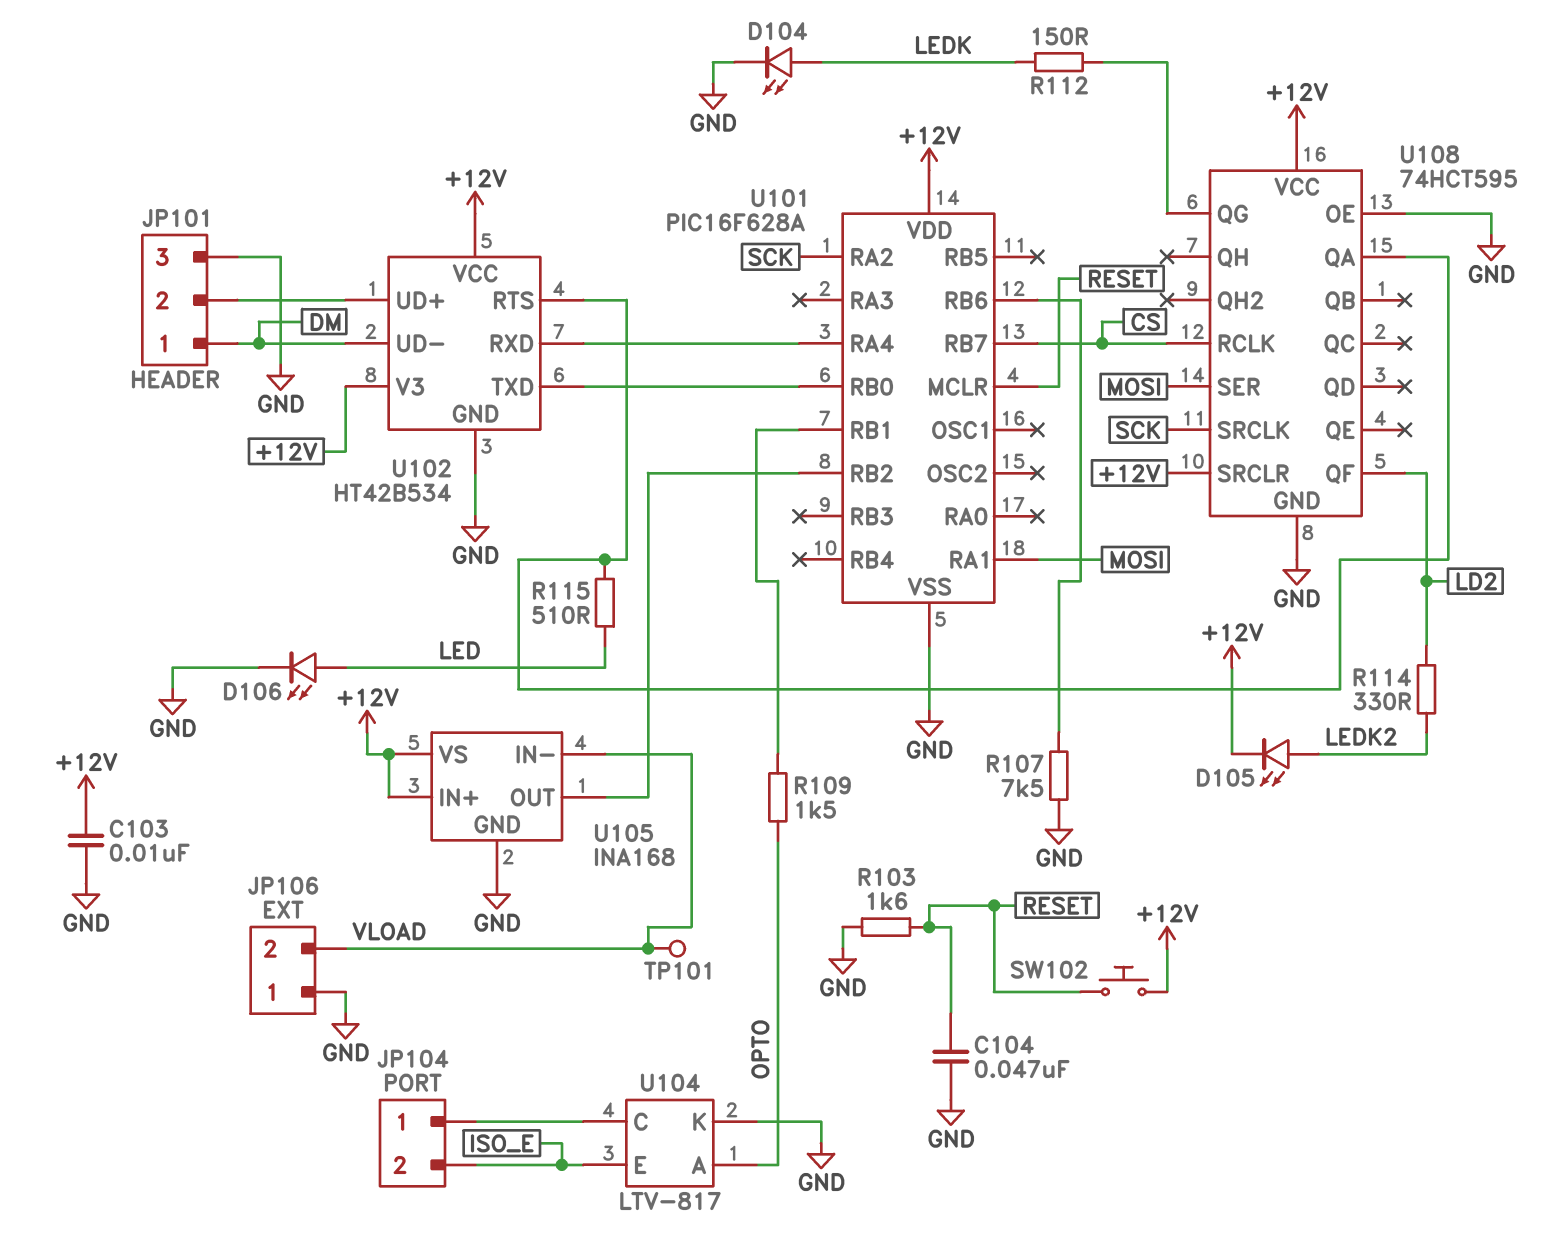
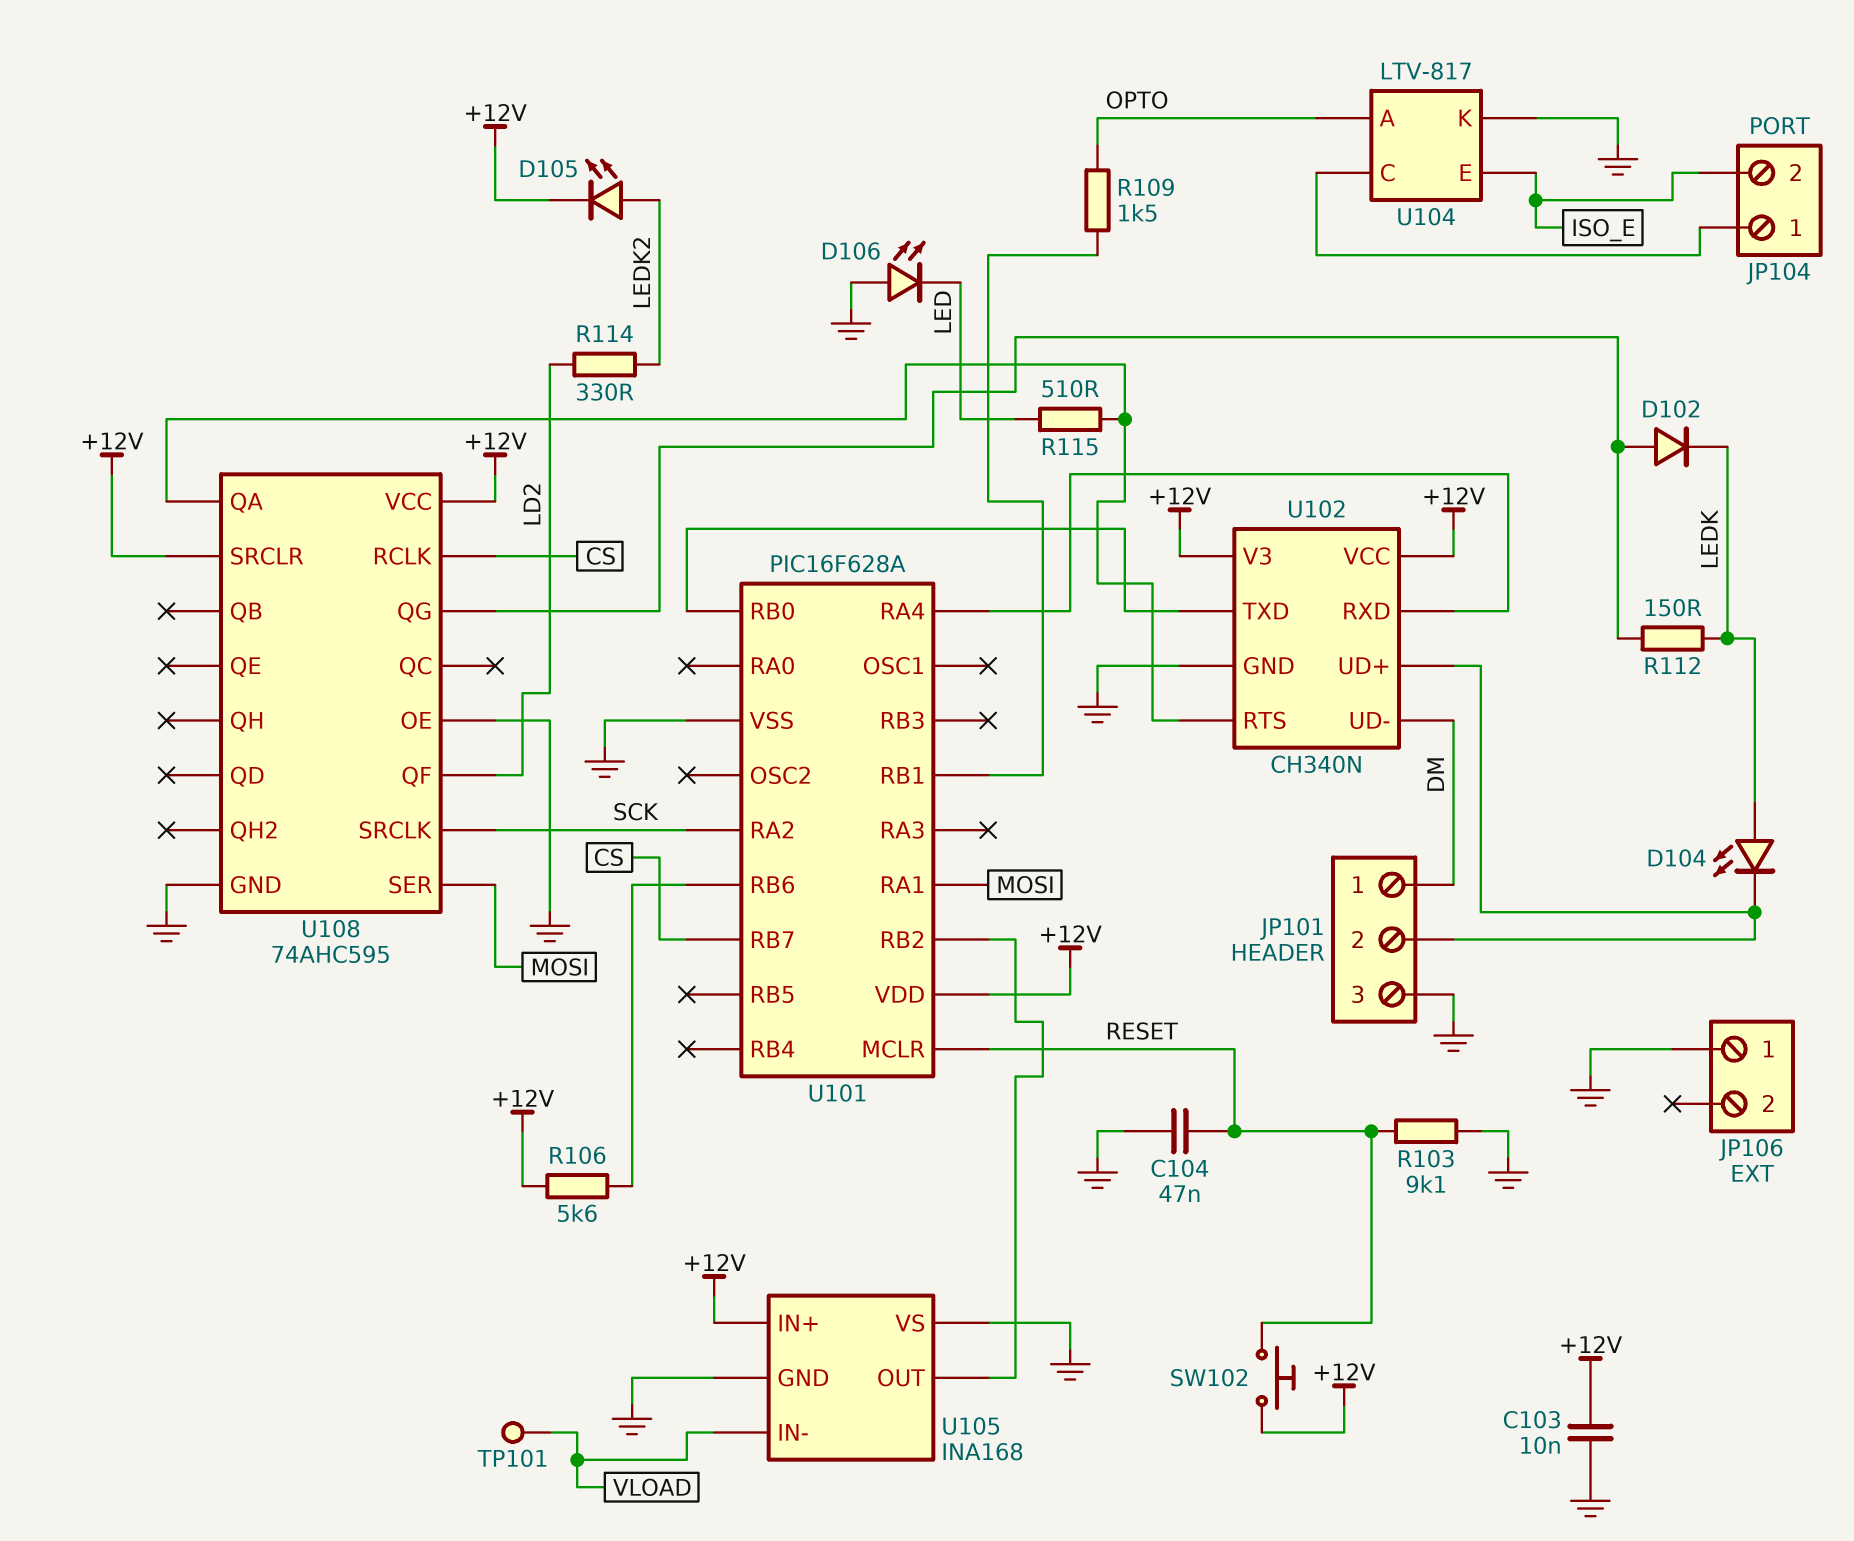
D102: none -> diode (A U108/QG, K LEDK)
D104: LED (A LEDK, K GND) -> LED (A LEDK, K JP101/2)
D106: LED (A LED, K GND) -> LED (A GND, K LED)
JP106 pin 2: VLOAD -> none
R103: 1.6k (GND, RESET) -> 9.1k (GND, RESET)
R106: none -> 5.6k (+12V, U101/RB6)
R107: 7.5k (GND, U101/RB6) -> none
U102: HT42B534 -> CH340N
U105 pin VS: +12V -> GND
U108: 74HCT595 -> 74AHC595

